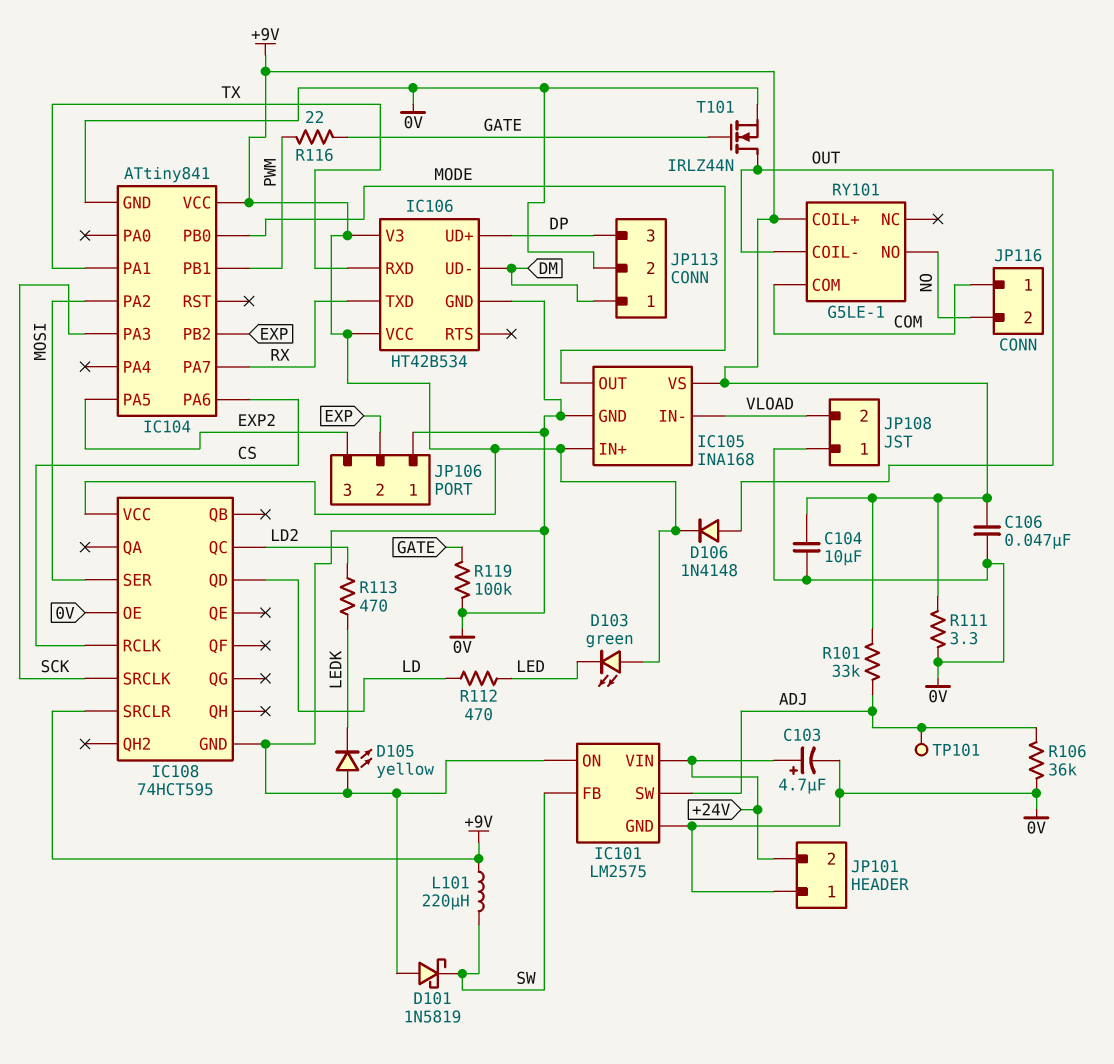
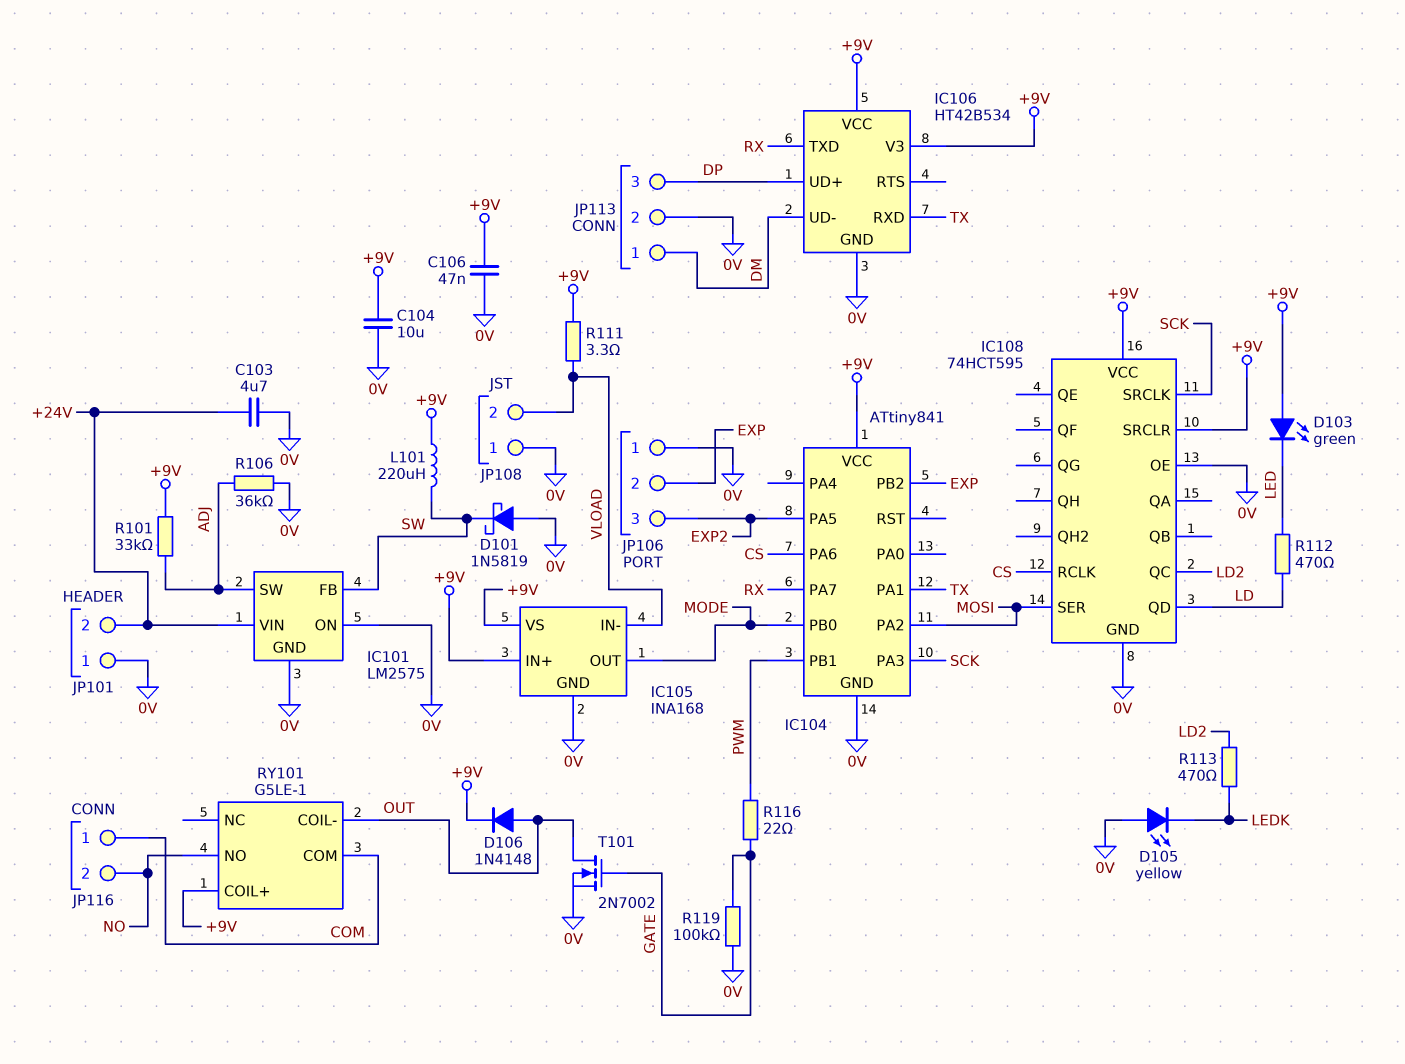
C103: 4.7uF (plus +24V, minus 0V) -> 4.7uF (+24V, 0V)
R111: 3.3 (+9V, 0V) -> 3.3 (+9V, VLOAD)
T101: NMOS IRLZ44N (G GATE, D OUT, S 0V) -> NMOS 2N7002 (G GATE, D OUT, S 0V)
TP101: test point (ADJ) -> none

